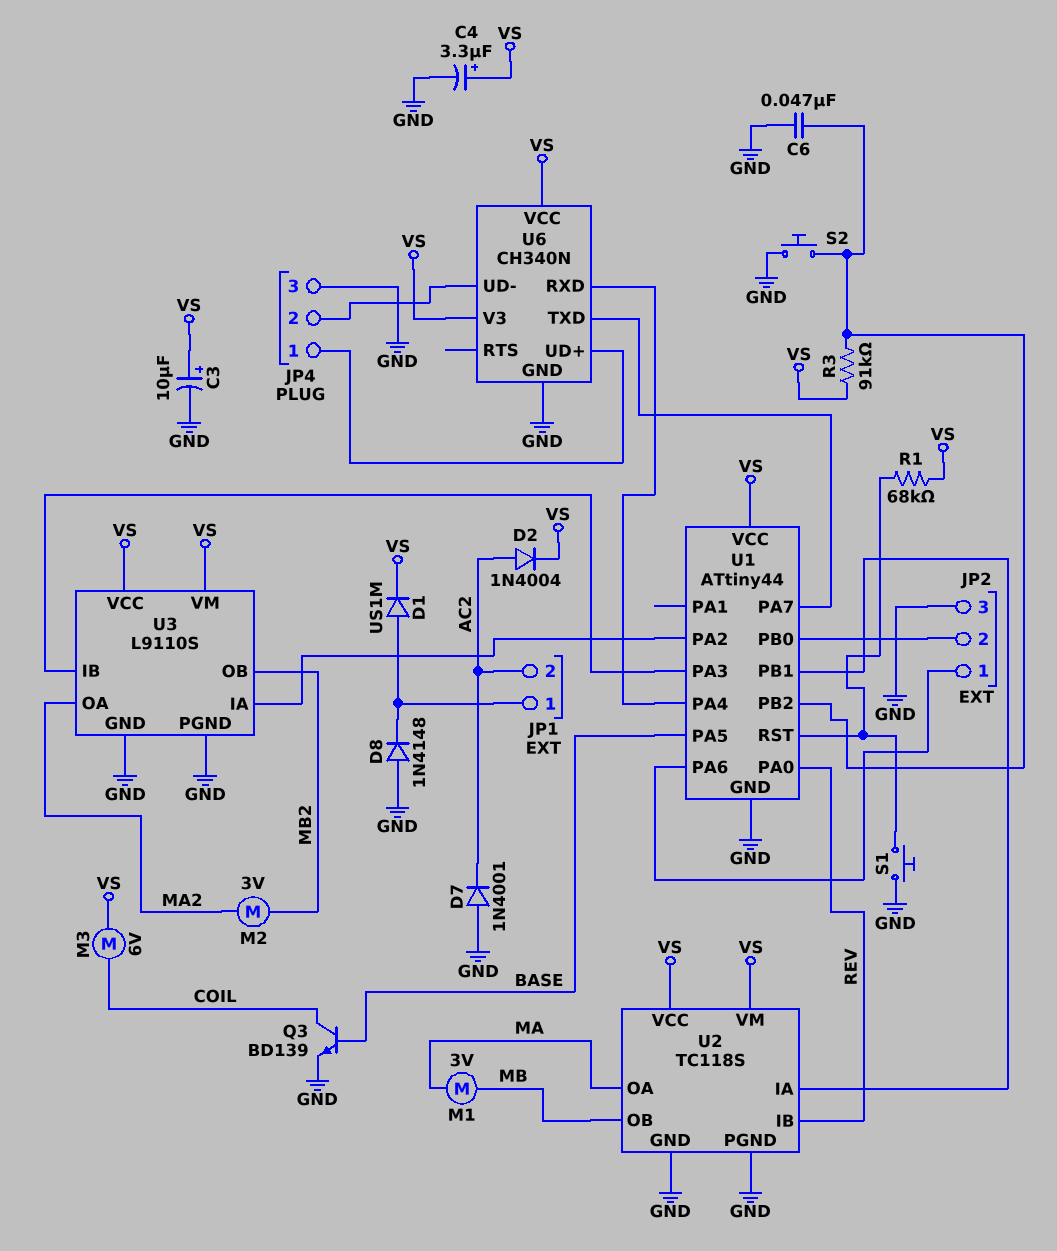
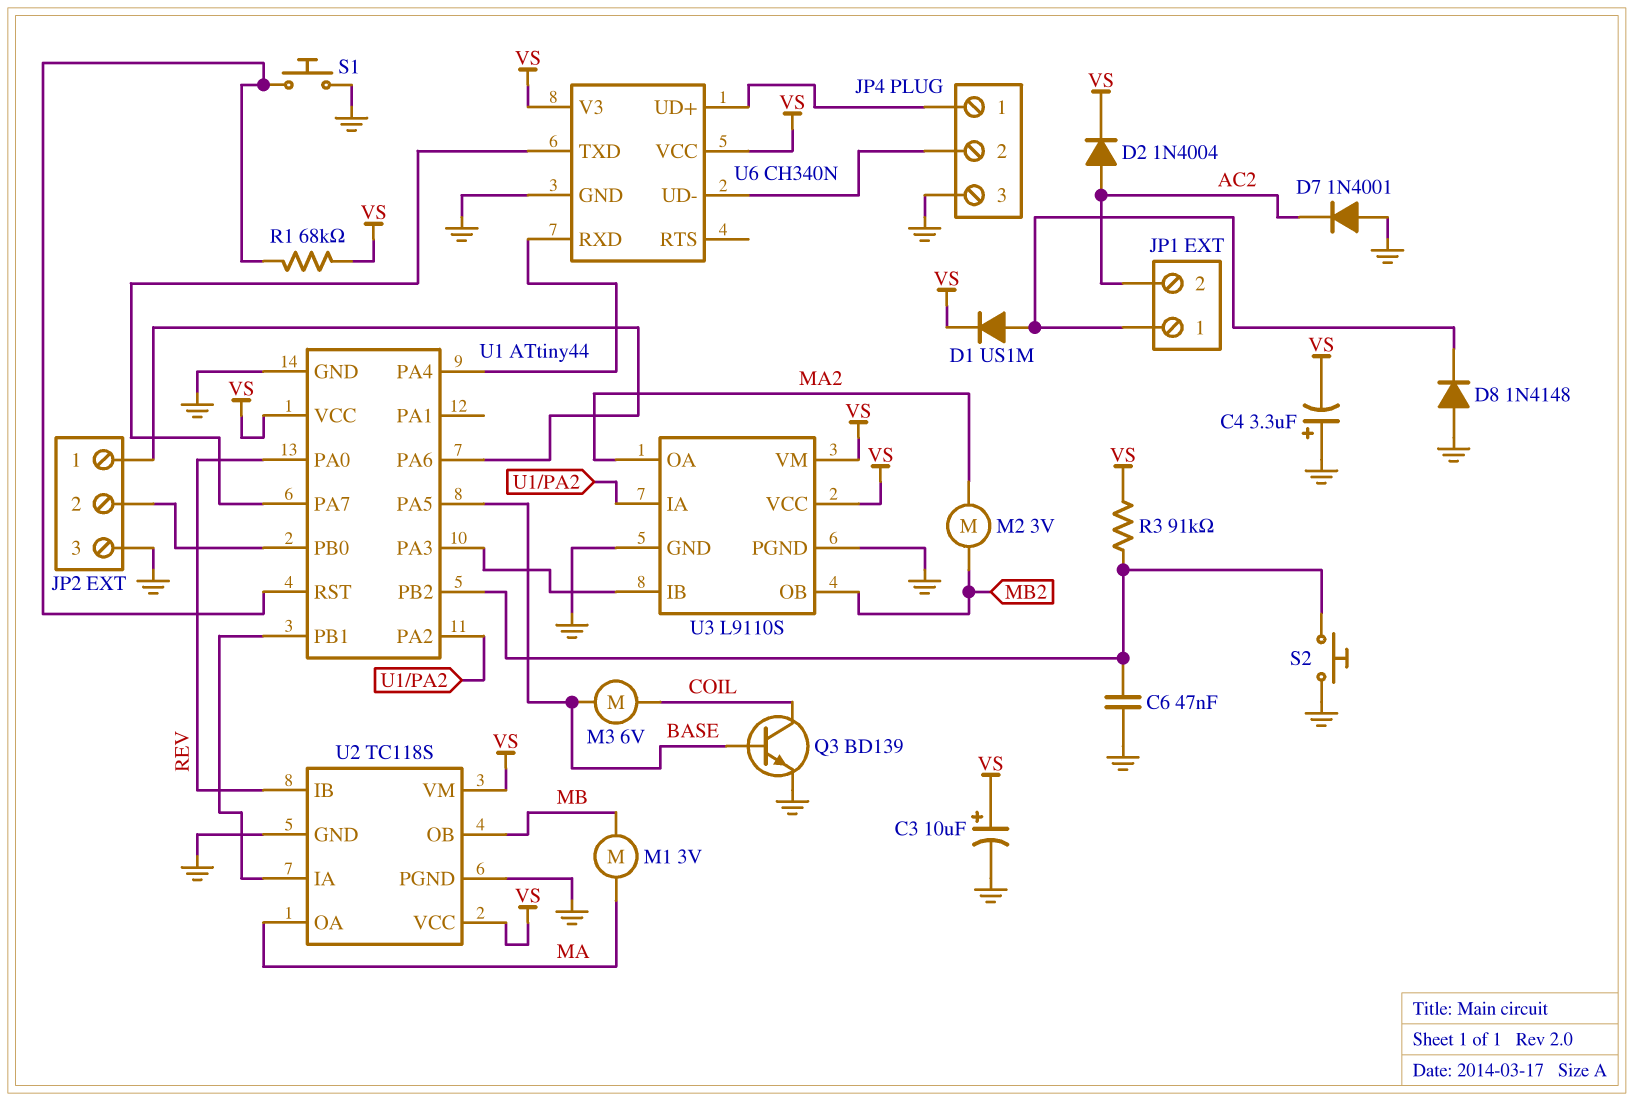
C4: 3.3uF (plus VS, minus GND) -> 3.3uF (plus GND, minus VS)
M3: motor 6V (COIL, VS) -> motor 6V (BASE, COIL)

